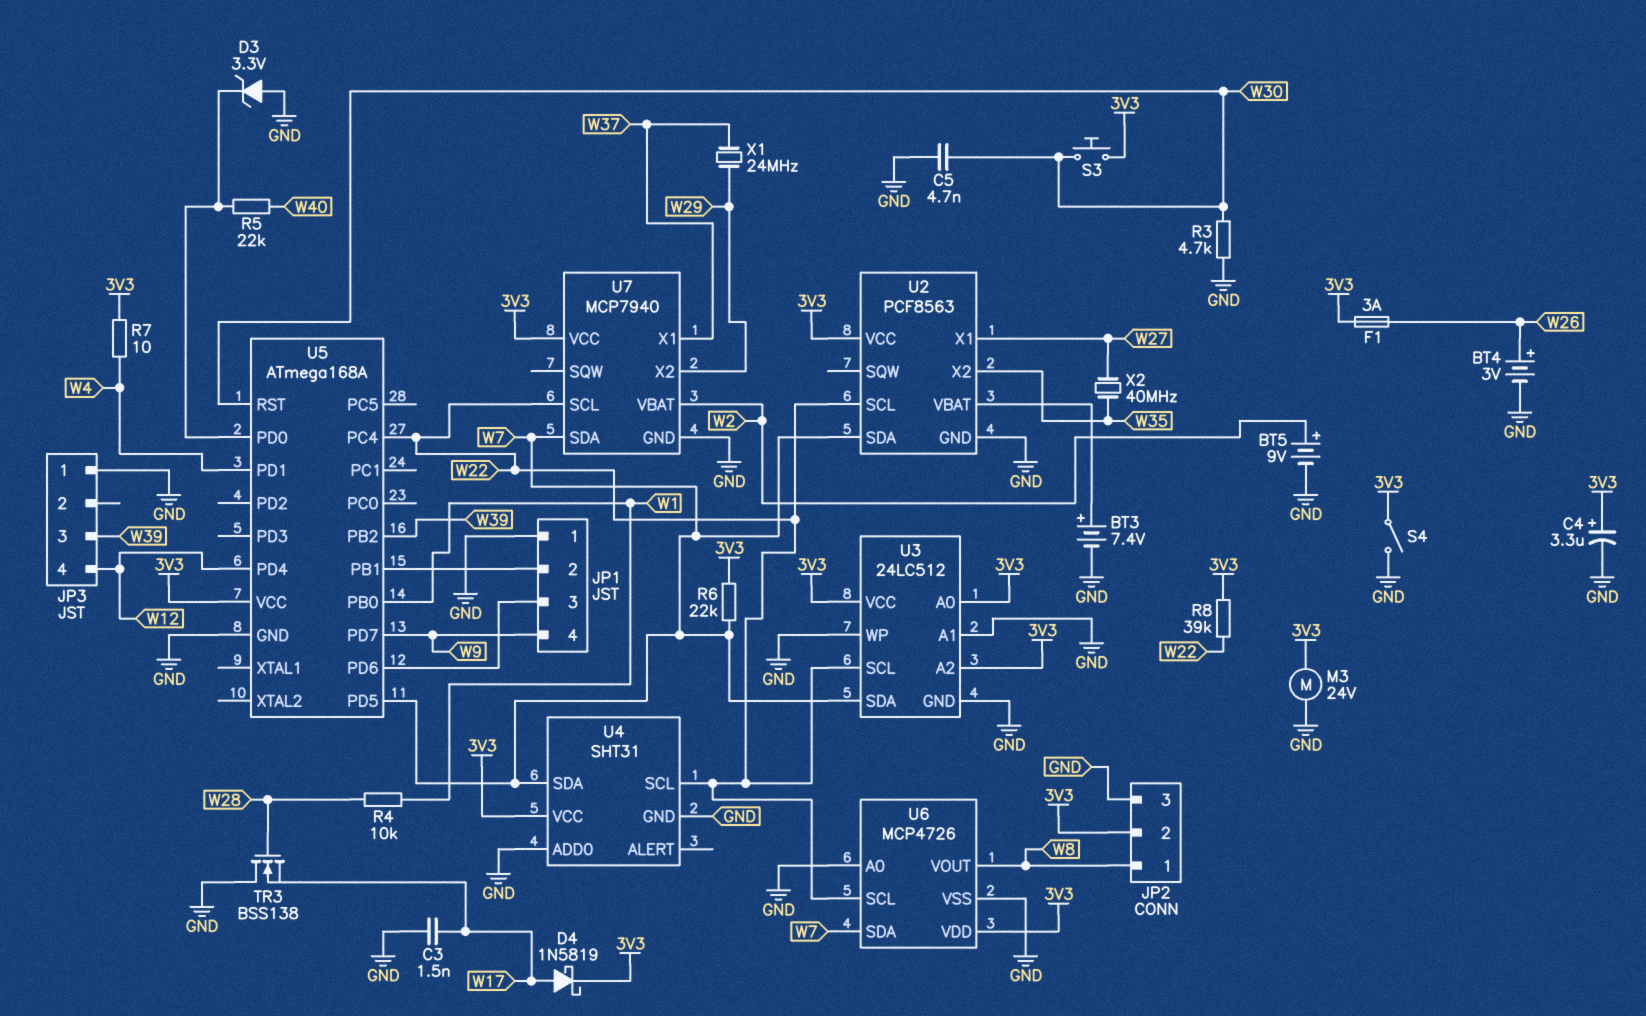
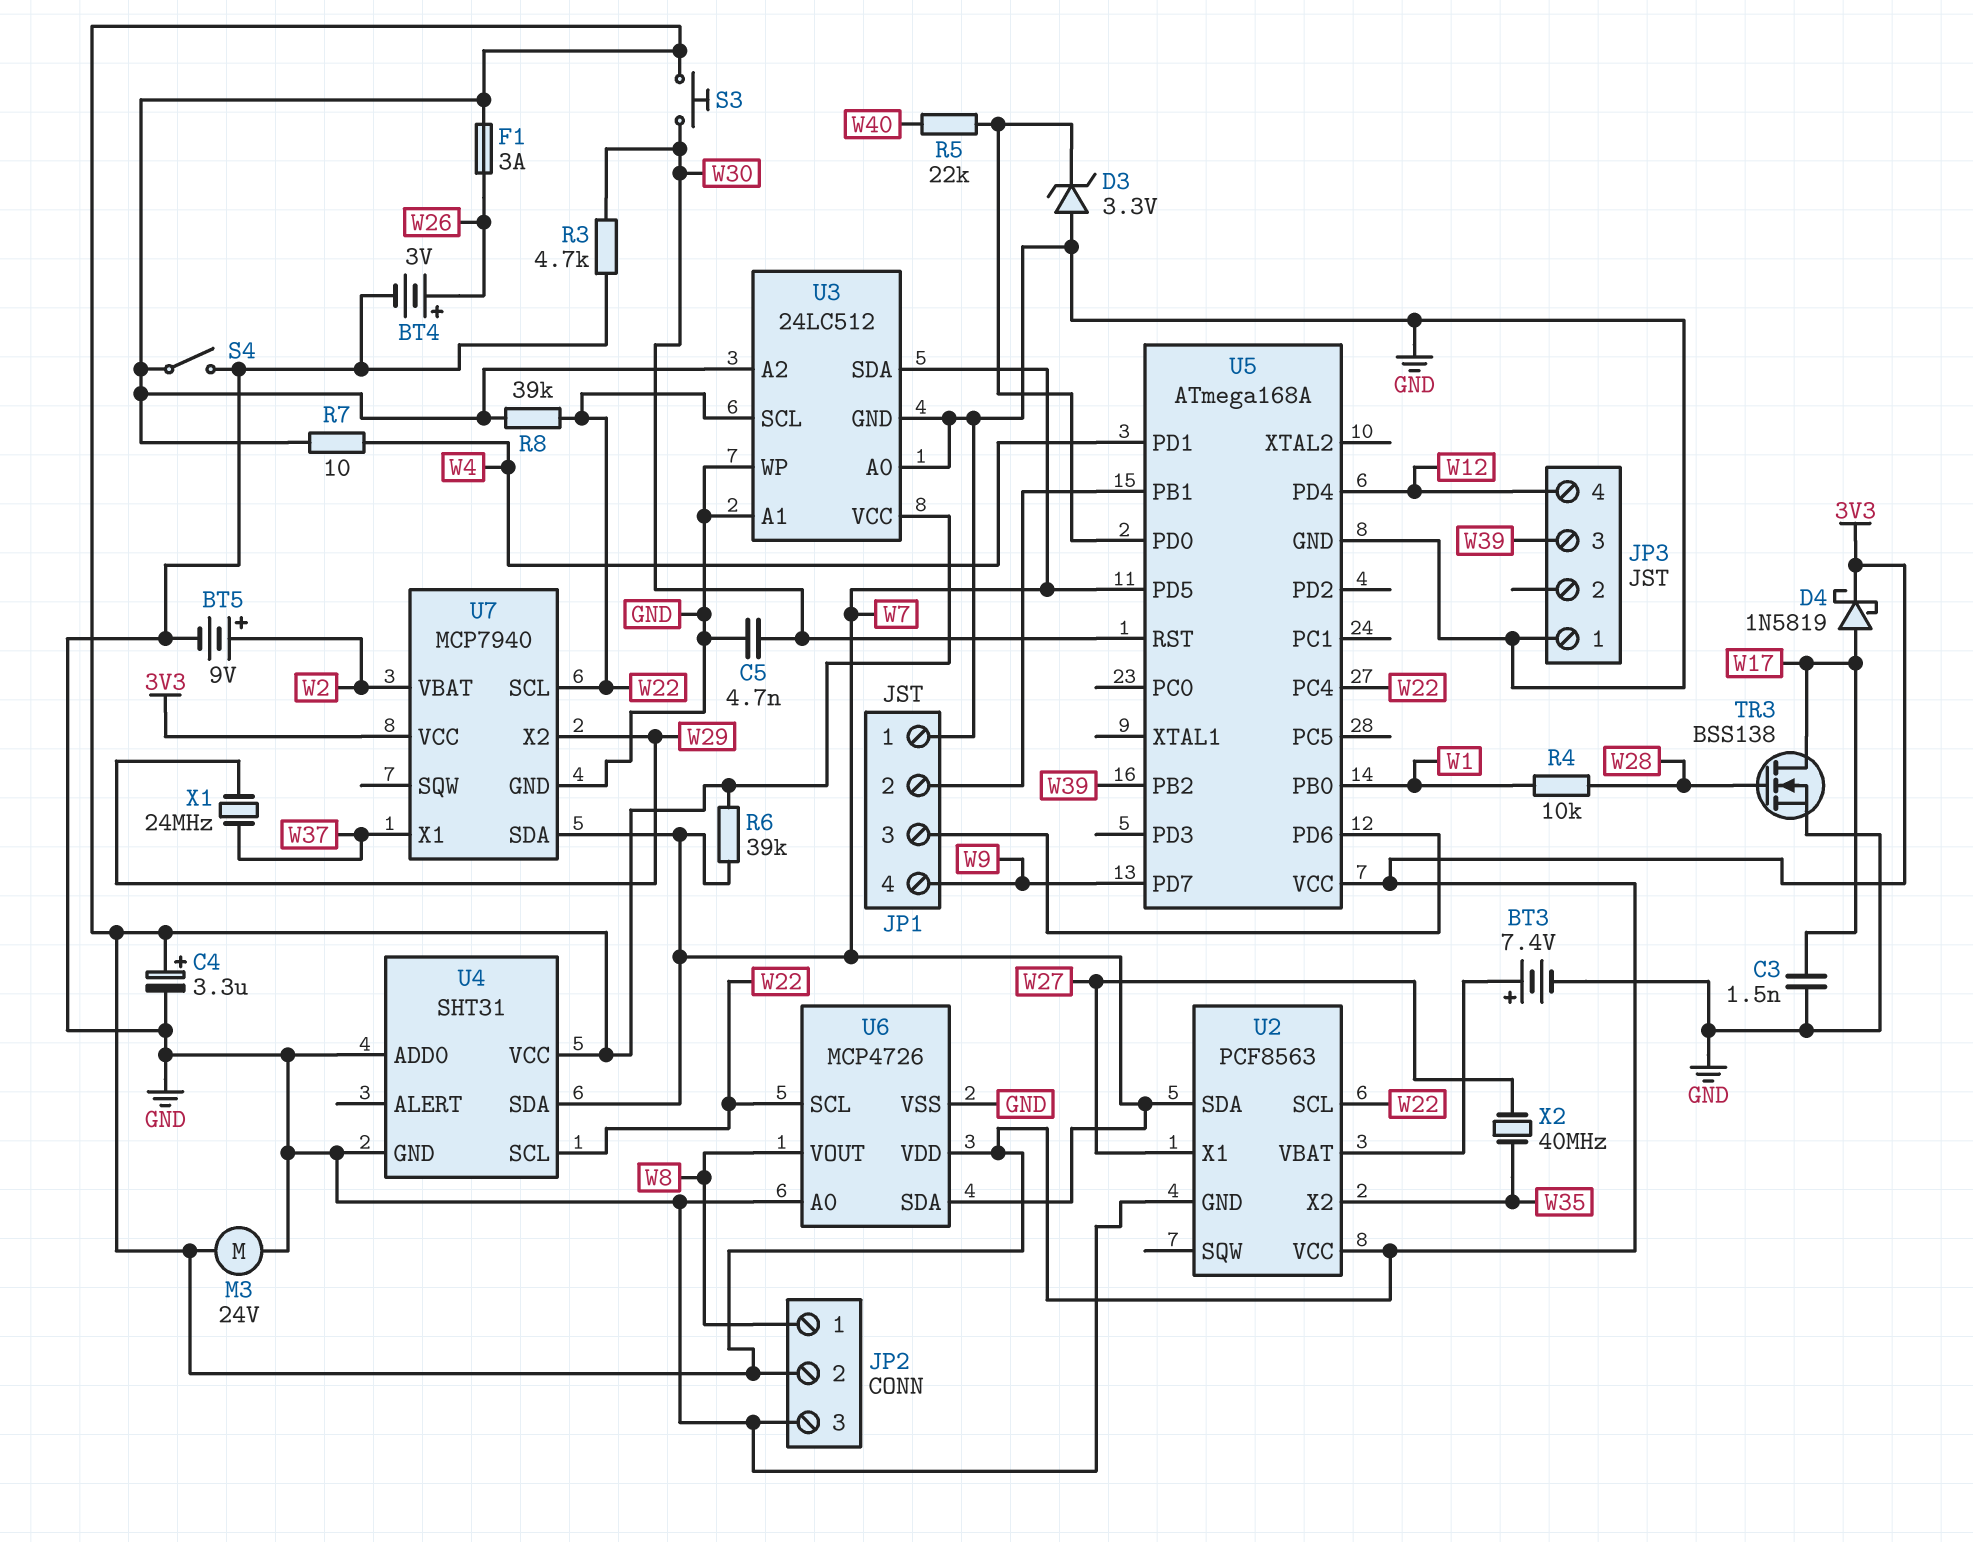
R6: 22k (3V3, W7) -> 39k (3V3, W7)
TR3: NMOS BSS138 (G W28, D GND, S W17) -> NMOS BSS138 (G W28, D W17, S GND)
U3 pin A0: 3V3 -> GND

